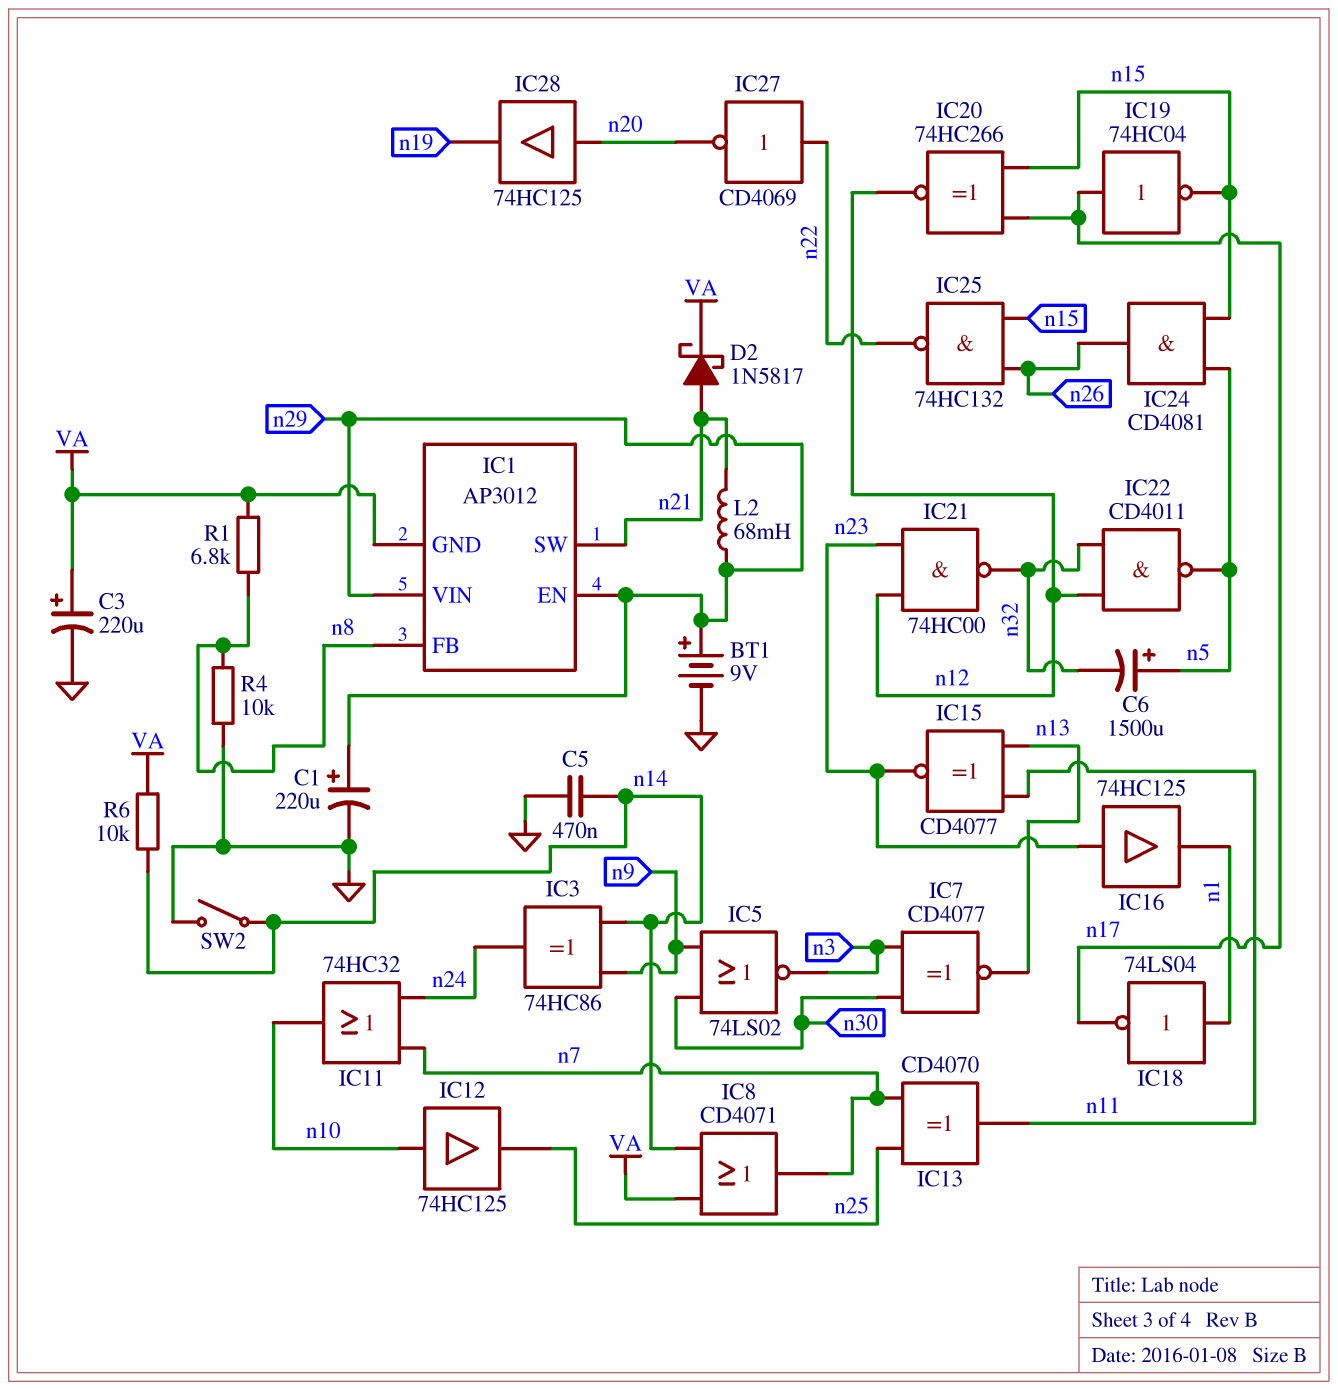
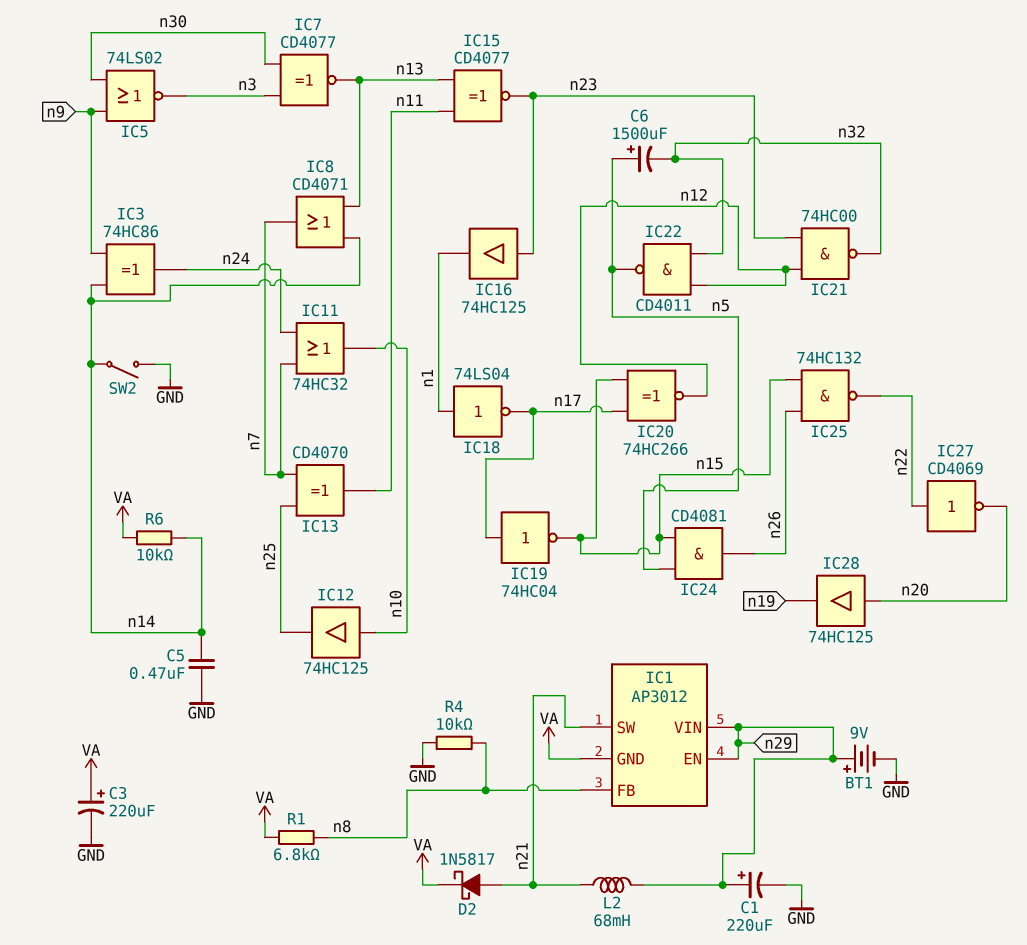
IC8: OR CD4071 (in VA, in n14, out n7) -> OR CD4071 (in n13, in n14, out n7)

